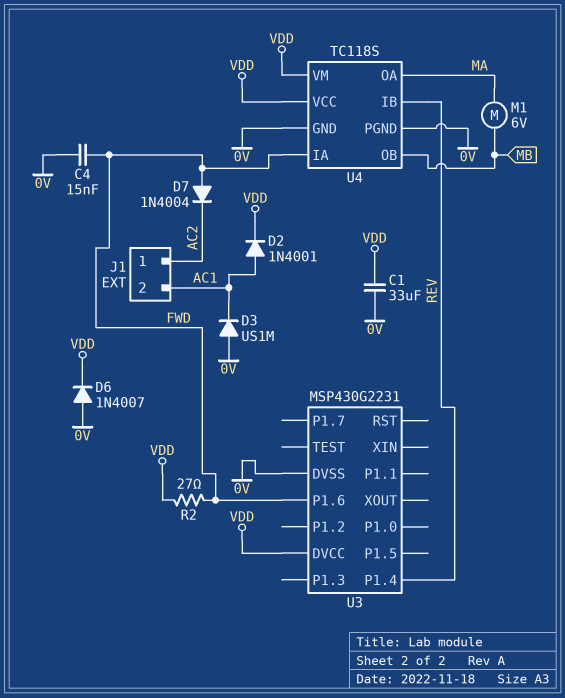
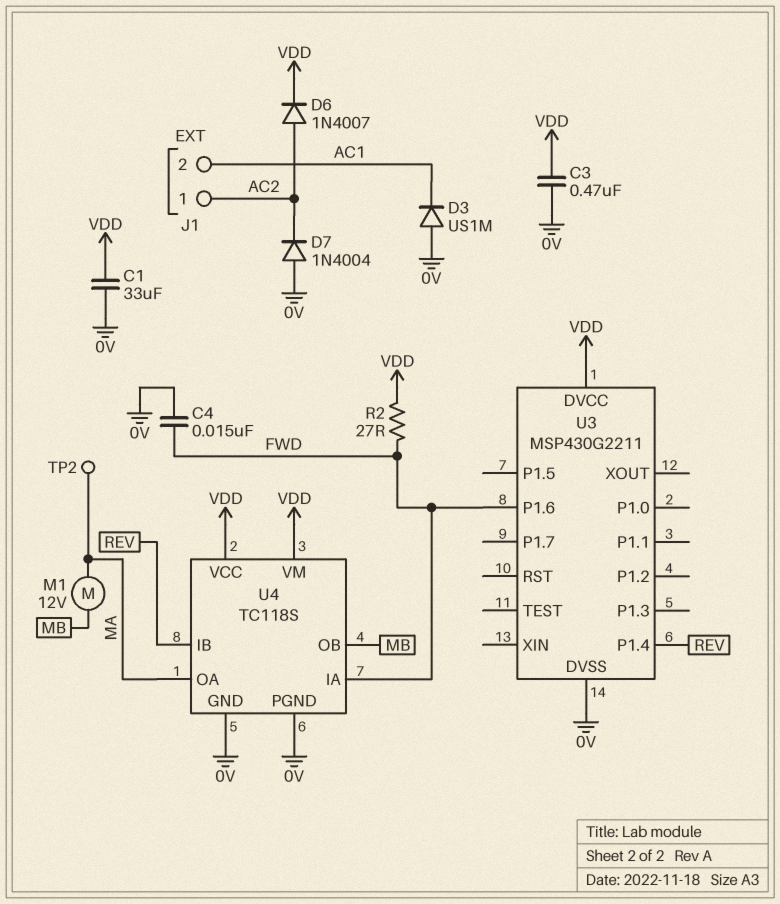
C3: none -> 470nF (0V, VDD)
D2: diode 1N4001 (A AC1, K VDD) -> none
D6: diode 1N4007 (A 0V, K VDD) -> diode 1N4007 (A AC2, K VDD)
D7: diode 1N4004 (A FWD, K AC2) -> diode 1N4004 (A 0V, K AC2)
M1: motor 6V (MA, MB) -> motor 12V (MA, MB)
TP2: none -> test point (MA)
U3: MSP430G2231 -> MSP430G2211

